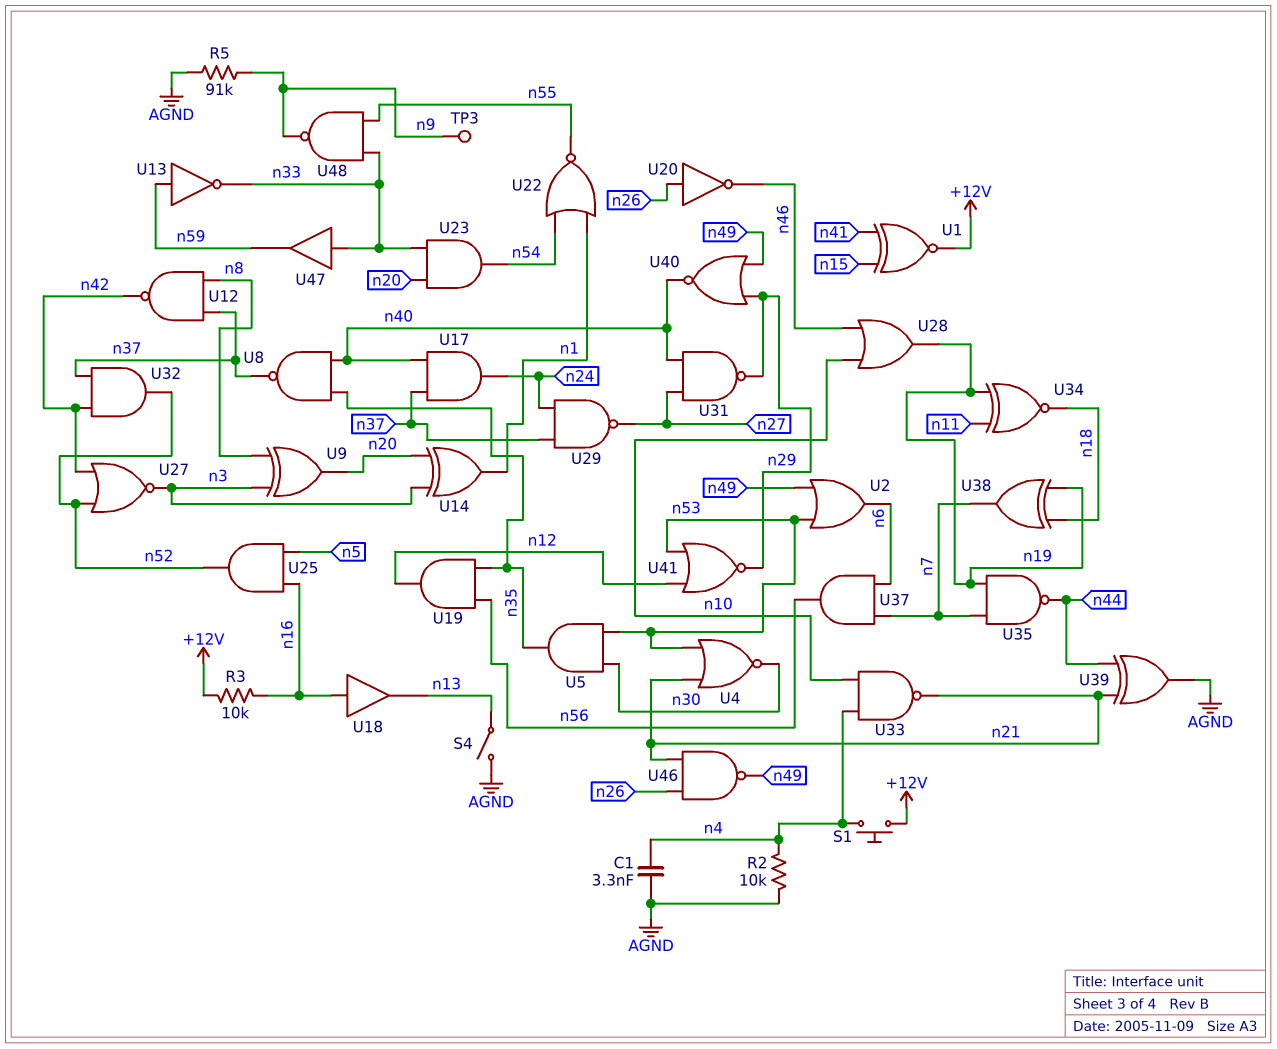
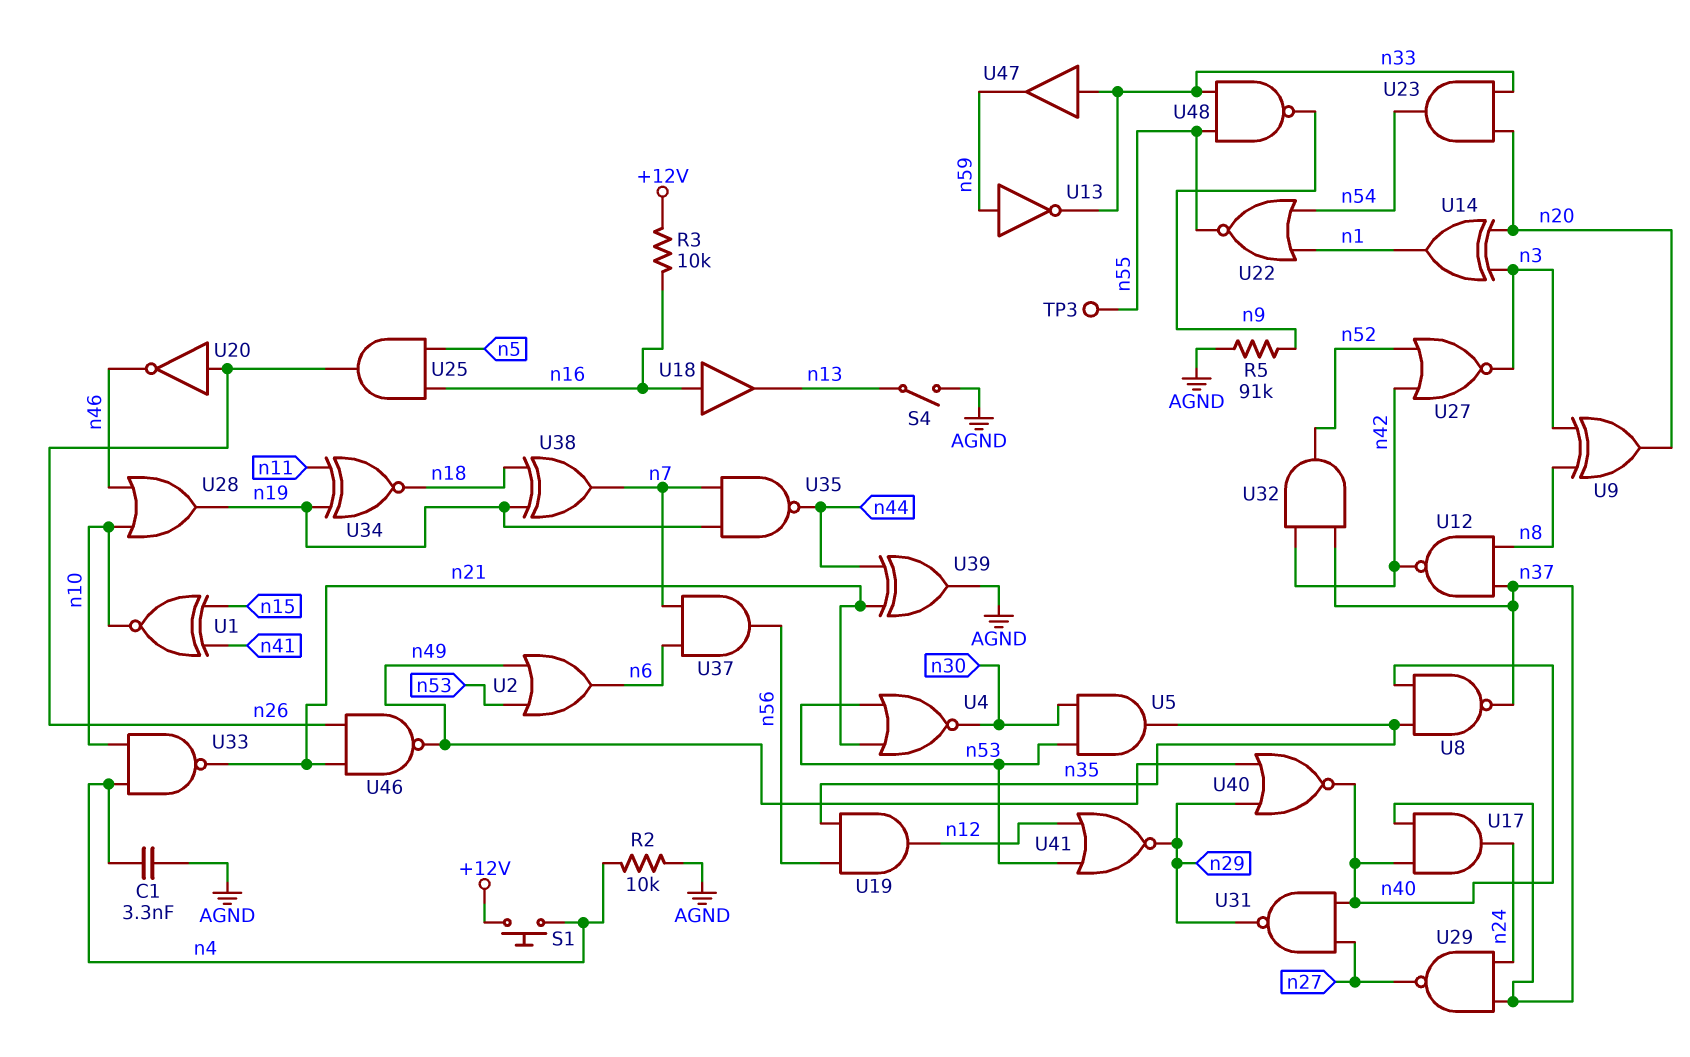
TP3: test point (n9) -> test point (n55)
U1: XNOR (in n15, in n41, out +12V) -> XNOR (in n15, in n41, out n10)
U25: AND (in n5, in n16, out n52) -> AND (in n5, in n16, out n26)

